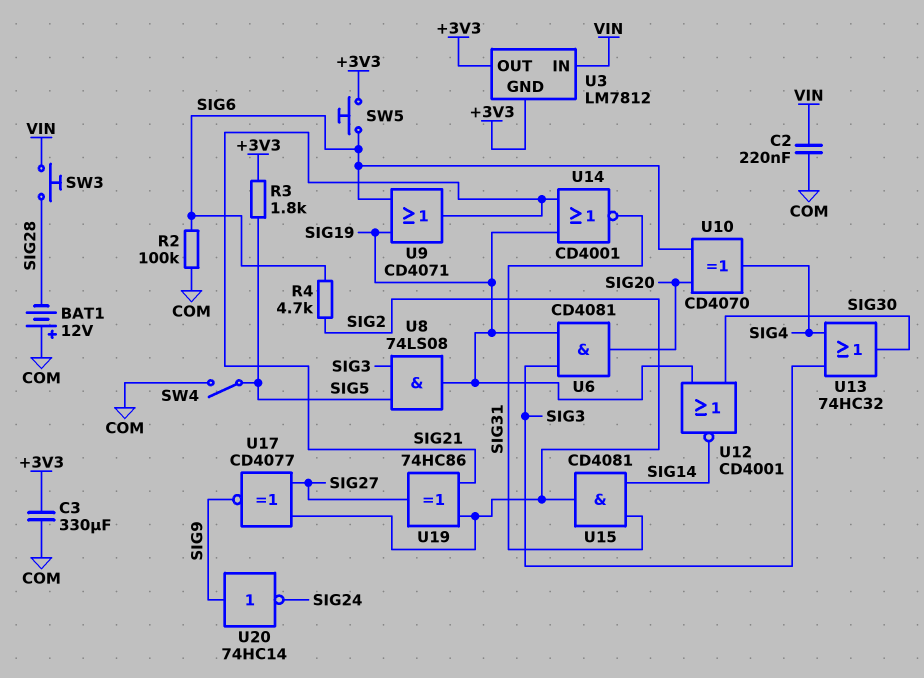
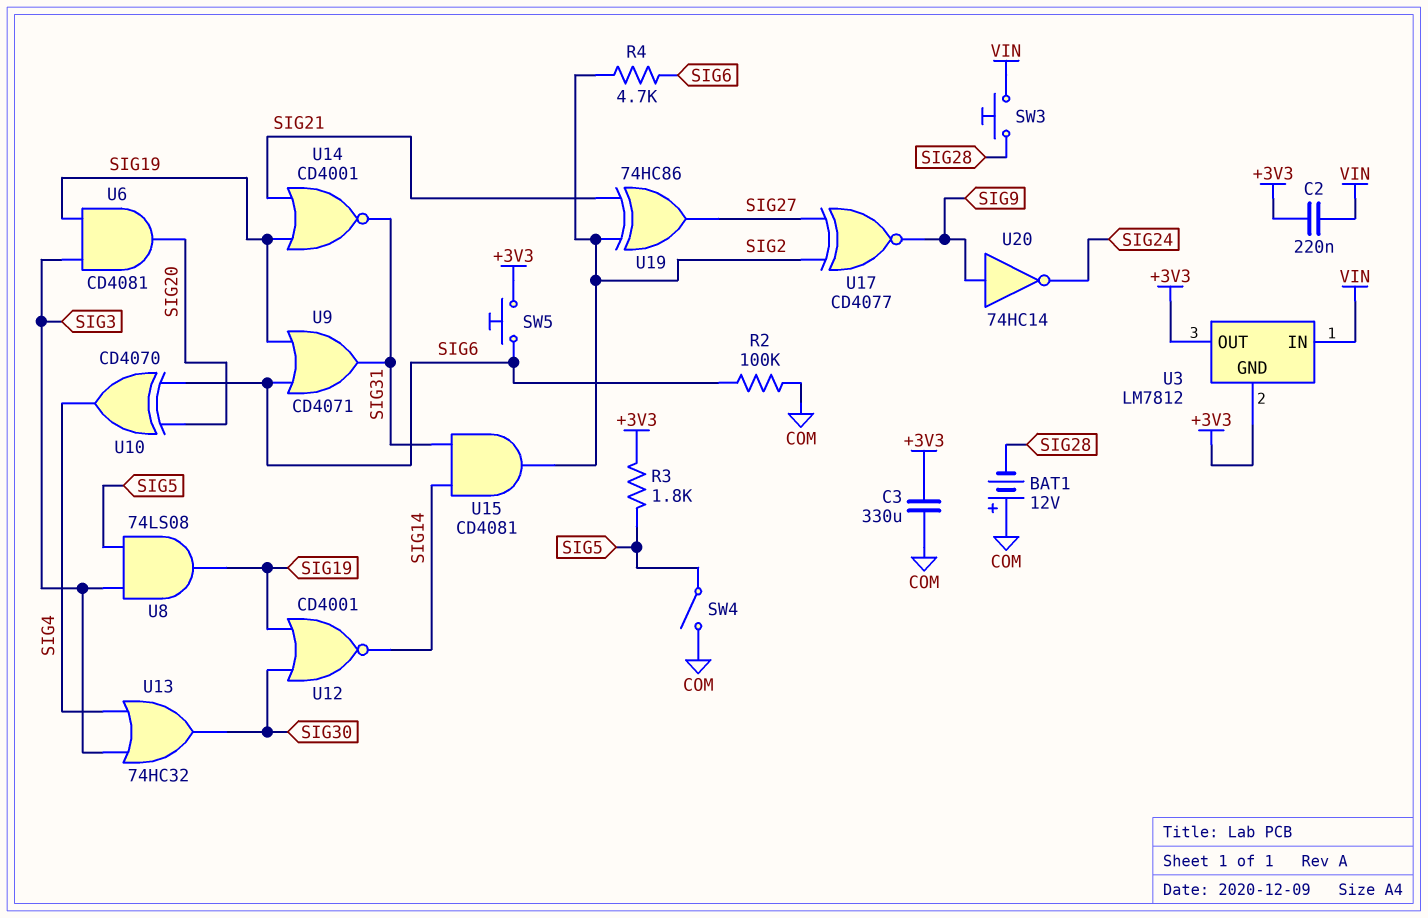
C2: 220nF (COM, VIN) -> 220nF (+3V3, VIN)
U9: OR CD4071 (in SIG6, in SIG19, out SIG21) -> OR CD4071 (in SIG6, in SIG19, out SIG31)

